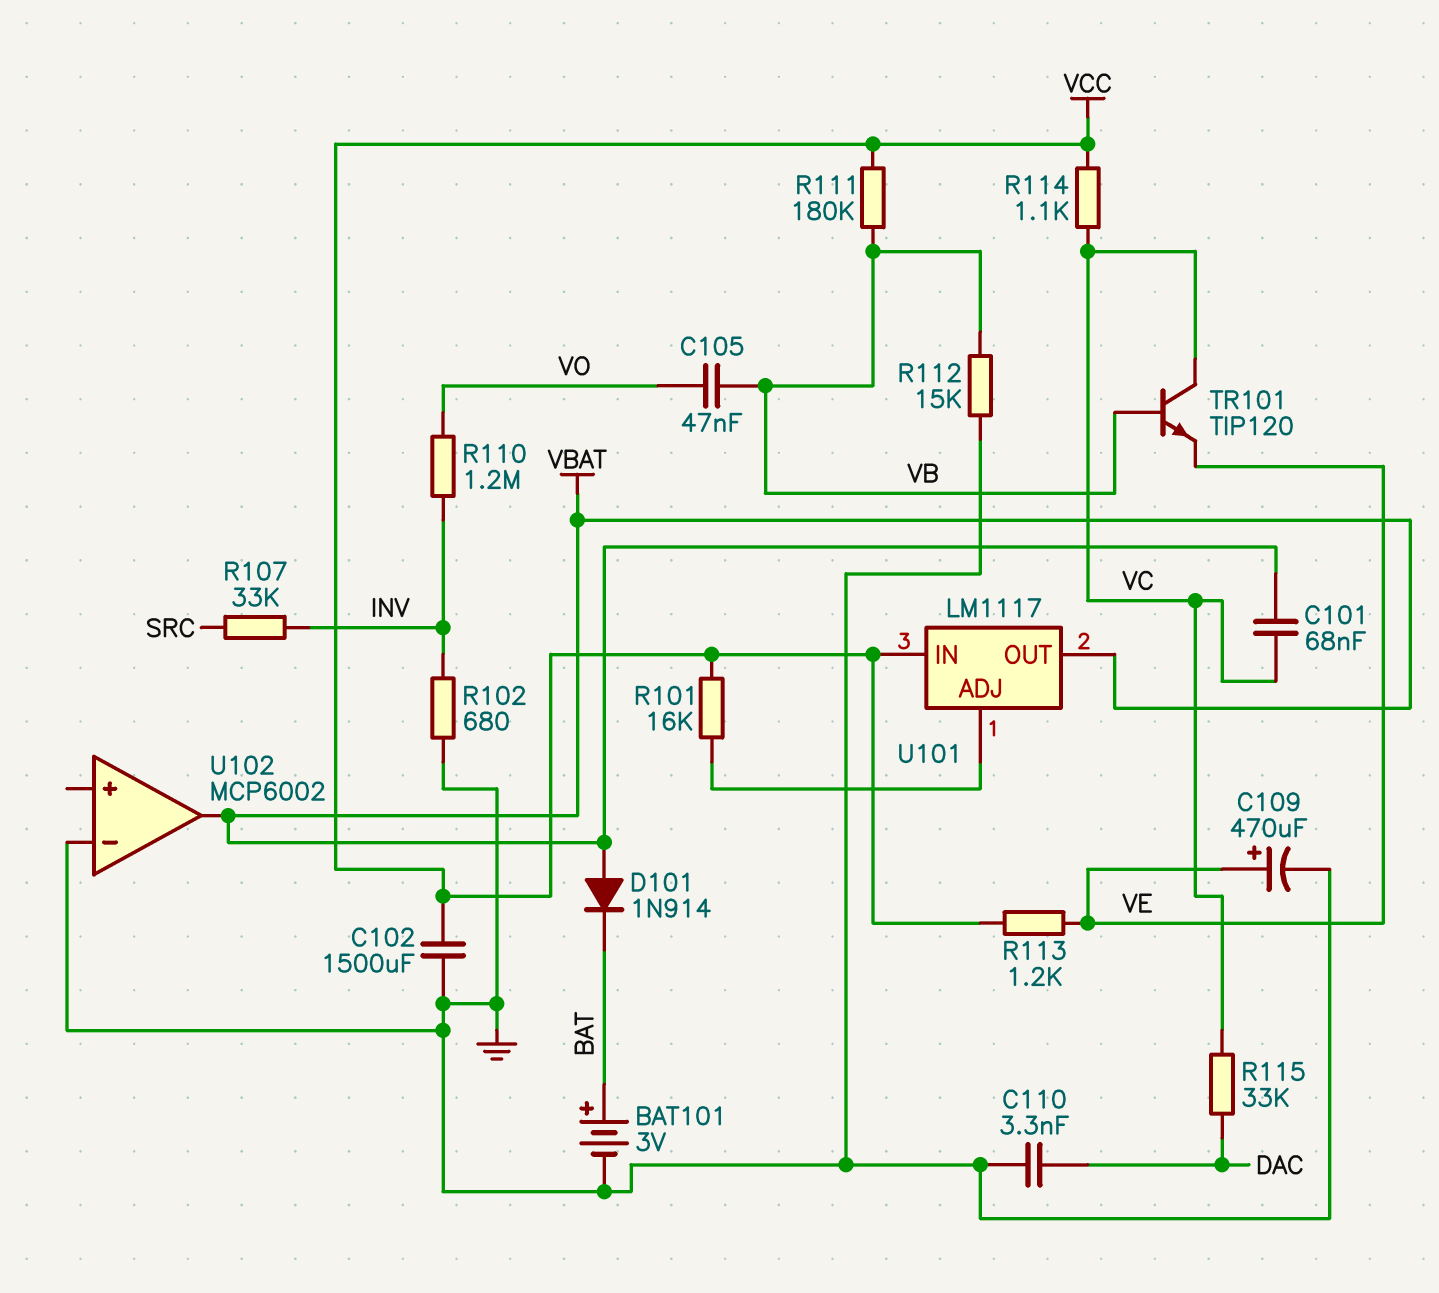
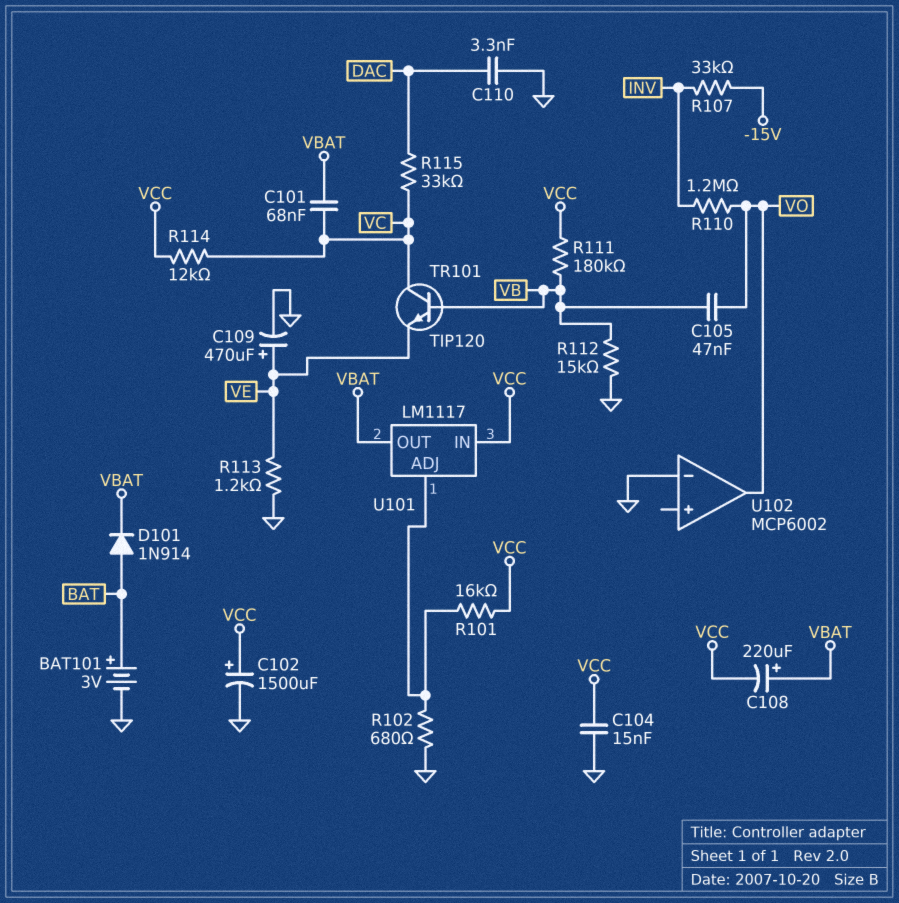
C102: 1500uF (GND, VCC) -> 1500uF (plus VCC, minus GND)
C104: none -> 15nF (GND, VCC)
C108: none -> 220uF (plus VBAT, minus VCC)
D101: diode 1N914 (A VBAT, K BAT) -> diode 1N914 (A BAT, K VBAT)
R102: 680 (GND, INV) -> 680 (GND, U101/ADJ)
R107: 33k (INV, SRC) -> 33k (-15V, INV)
R113: 1.2k (VCC, VE) -> 1.2k (GND, VE)
R114: 1.1k (VC, VCC) -> 12k (VC, VCC)
U102 pin out: VBAT -> VO

